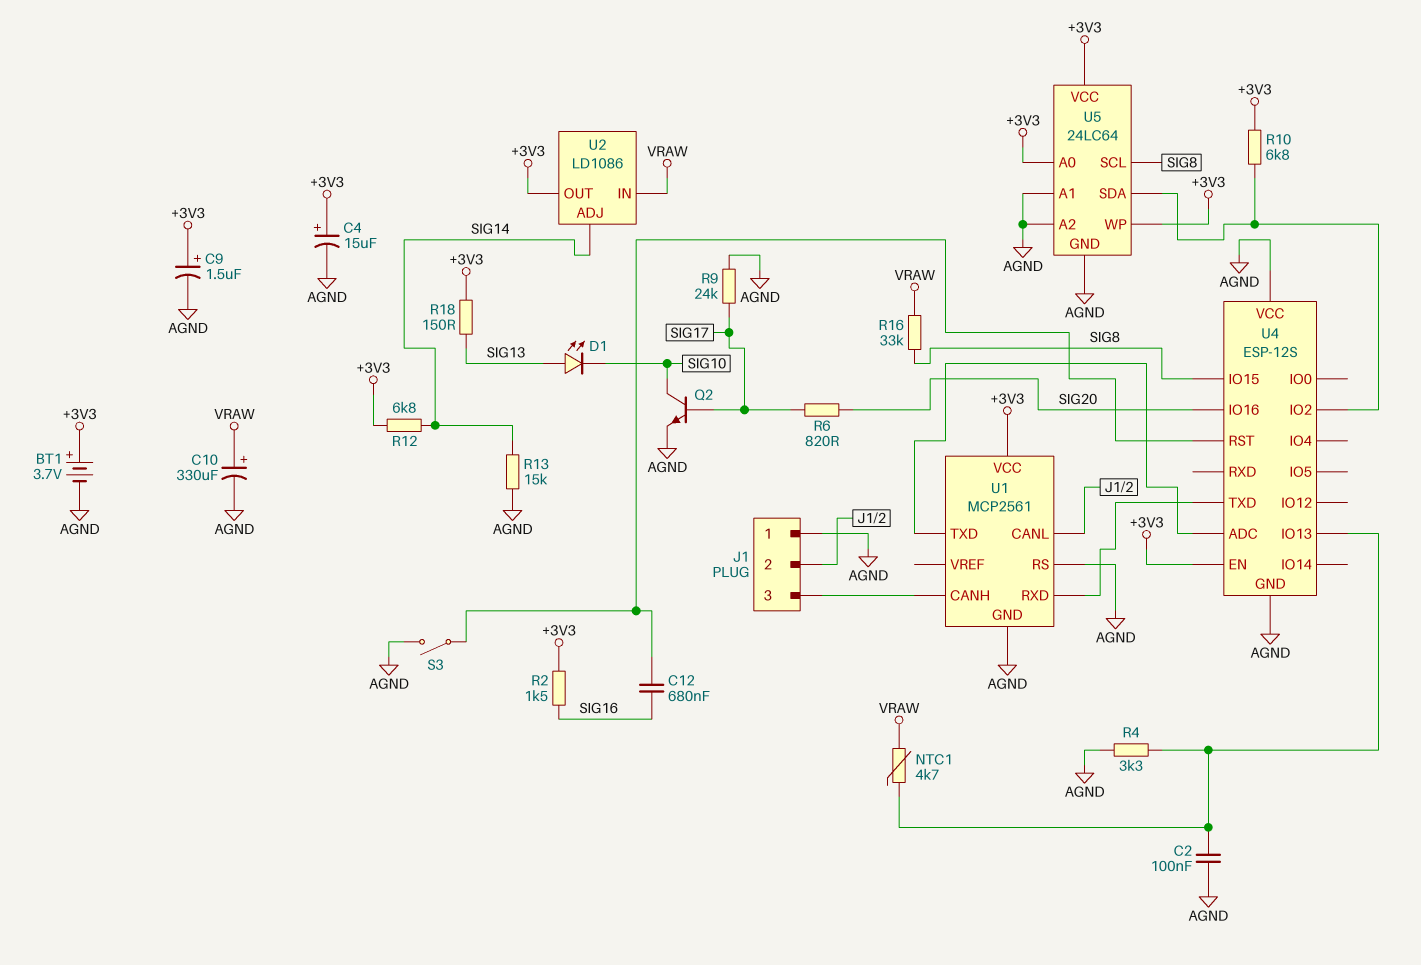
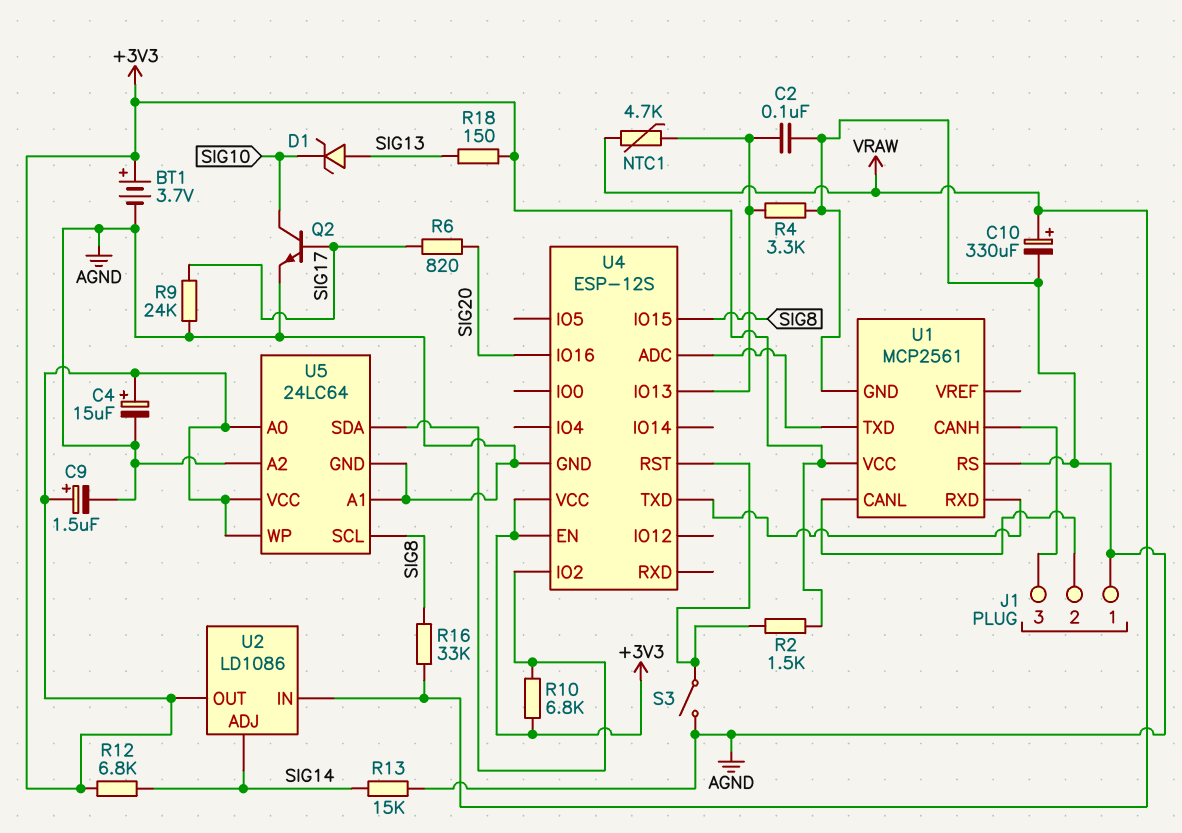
C12: 680nF (SIG16, U4/RST) -> none
D1: LED (A SIG13, K SIG10) -> zener (A SIG13, K SIG10)
R2: 1.5k (+3V3, SIG16) -> 1.5k (+3V3, U4/RST)
U4 pin VCC: AGND -> +3V3

